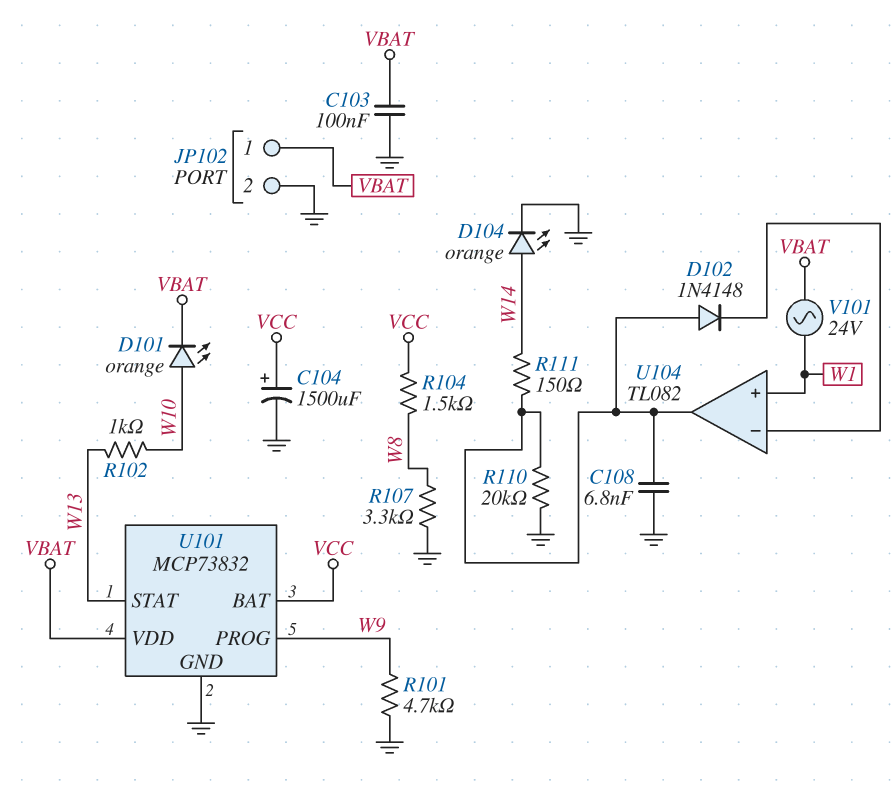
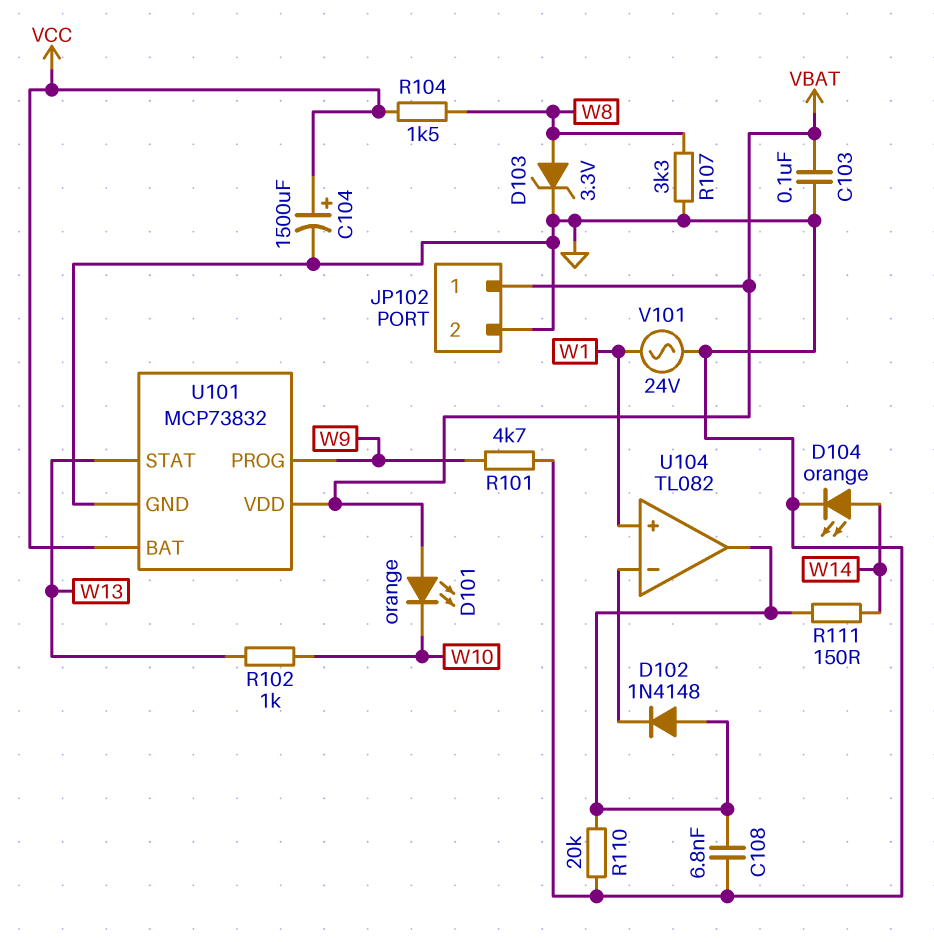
D101: LED orange (A W10, K VBAT) -> LED orange (A VBAT, K W10)
D103: none -> zener 3.3V (A W8, K GND)
V101: AC 24V (VBAT, W1) -> AC 24V (GND, W1)

